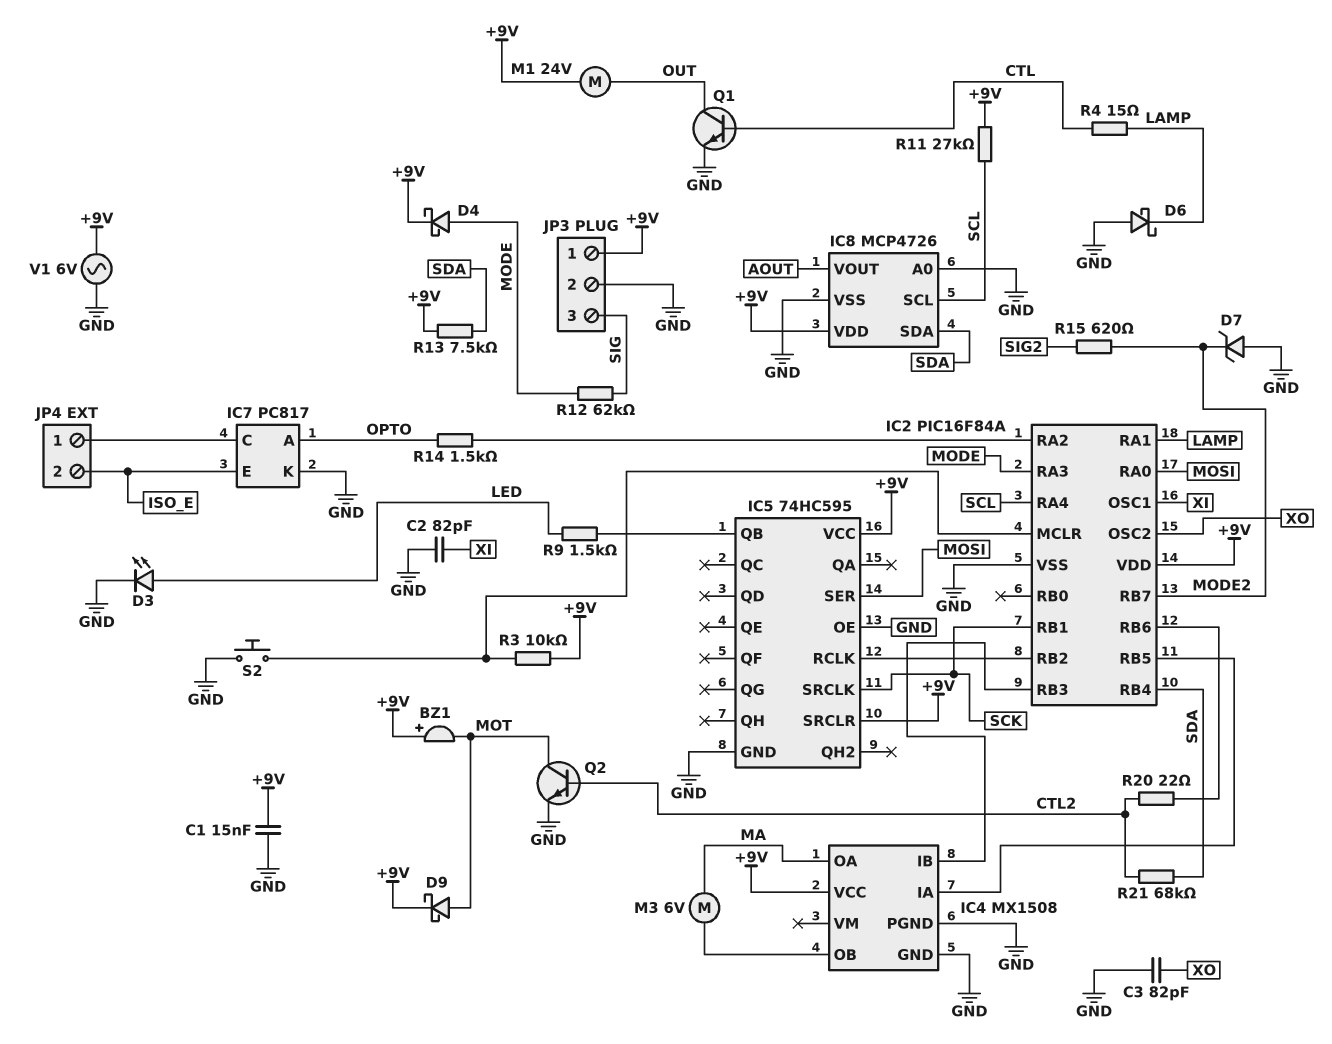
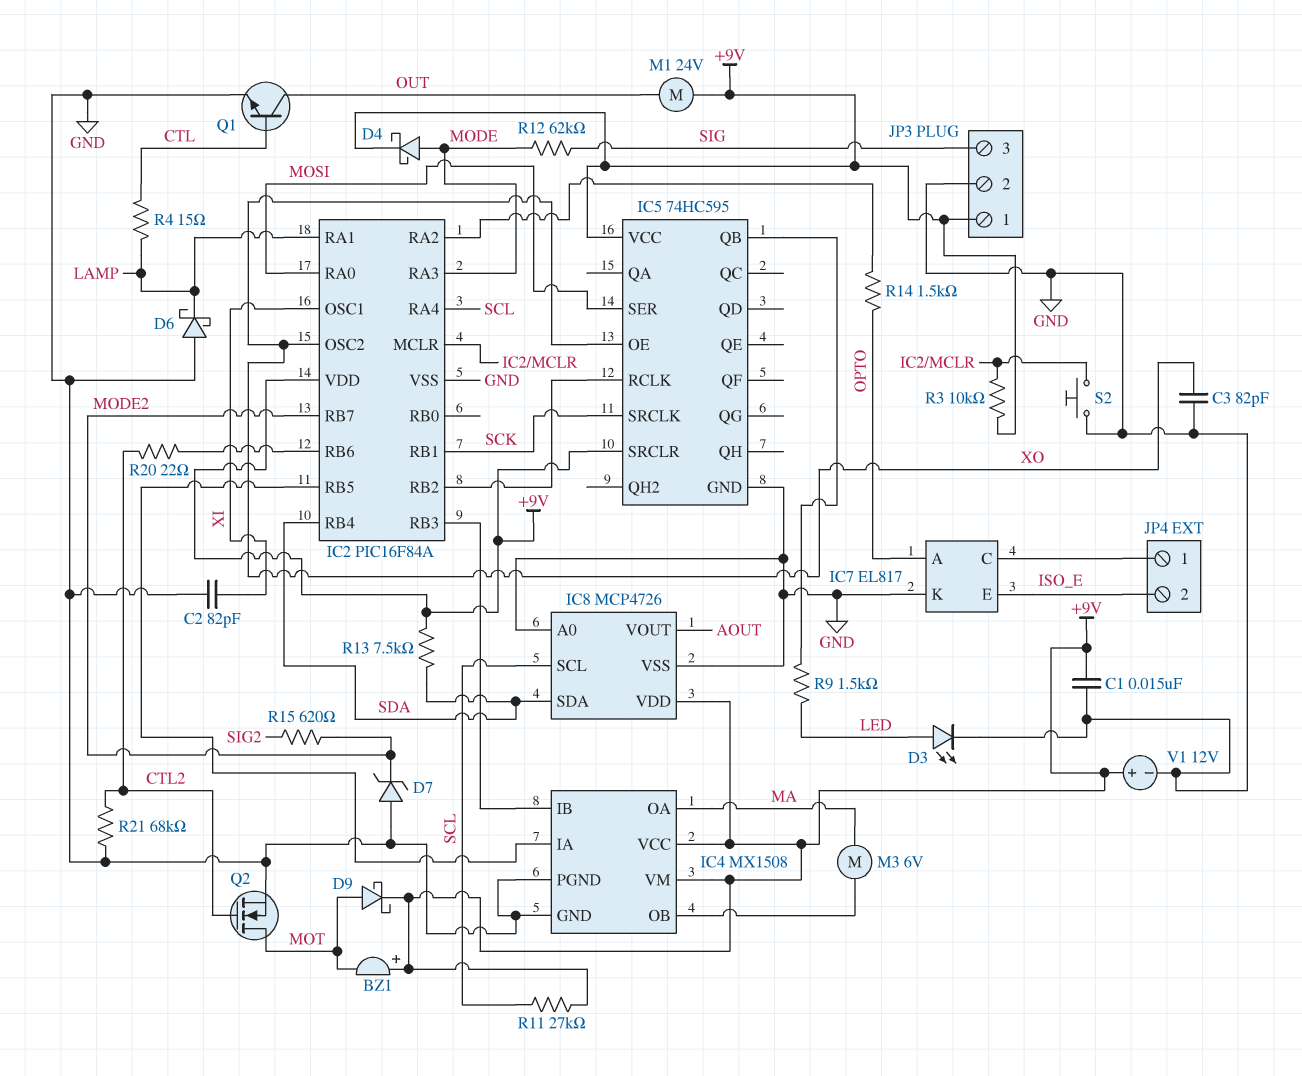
IC4 pin VM: none -> +9V
IC5 pin OE: GND -> XO
IC7: PC817 -> EL817
Q2: NPN (B CTL2, C MOT, E GND) -> NMOS (G CTL2, D MOT, S GND)
R21: 68k (CTL2, SDA) -> 68k (CTL2, GND)
V1: AC 6V (+9V, GND) -> 12V (plus +9V, minus GND)

